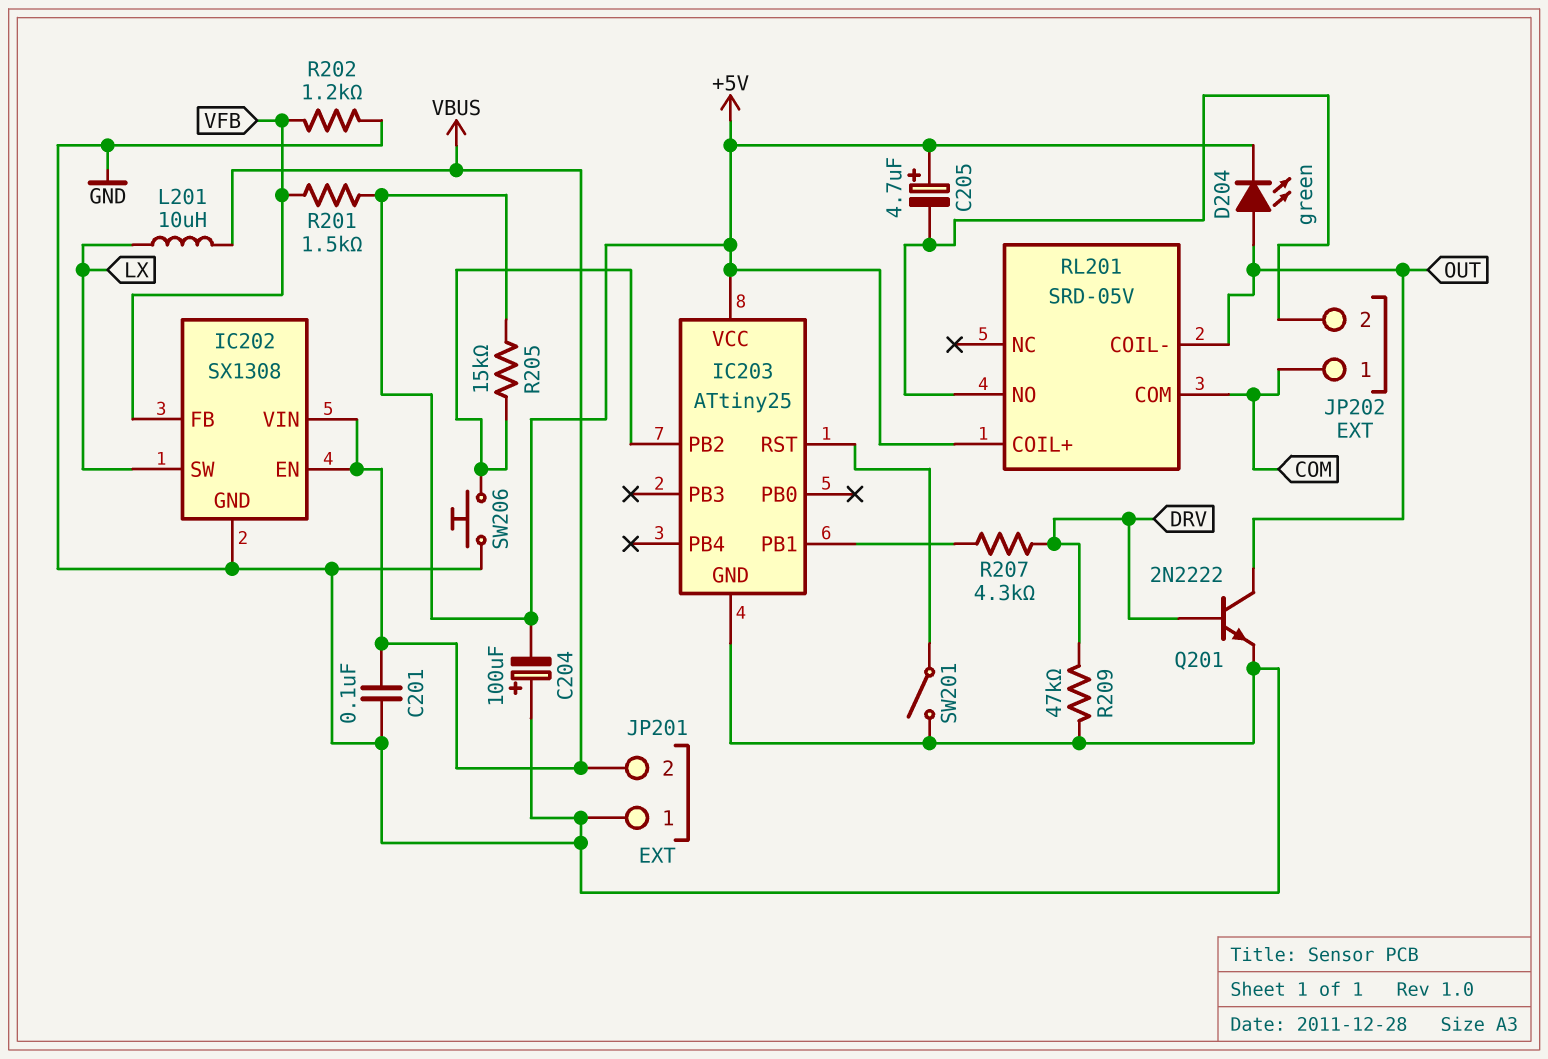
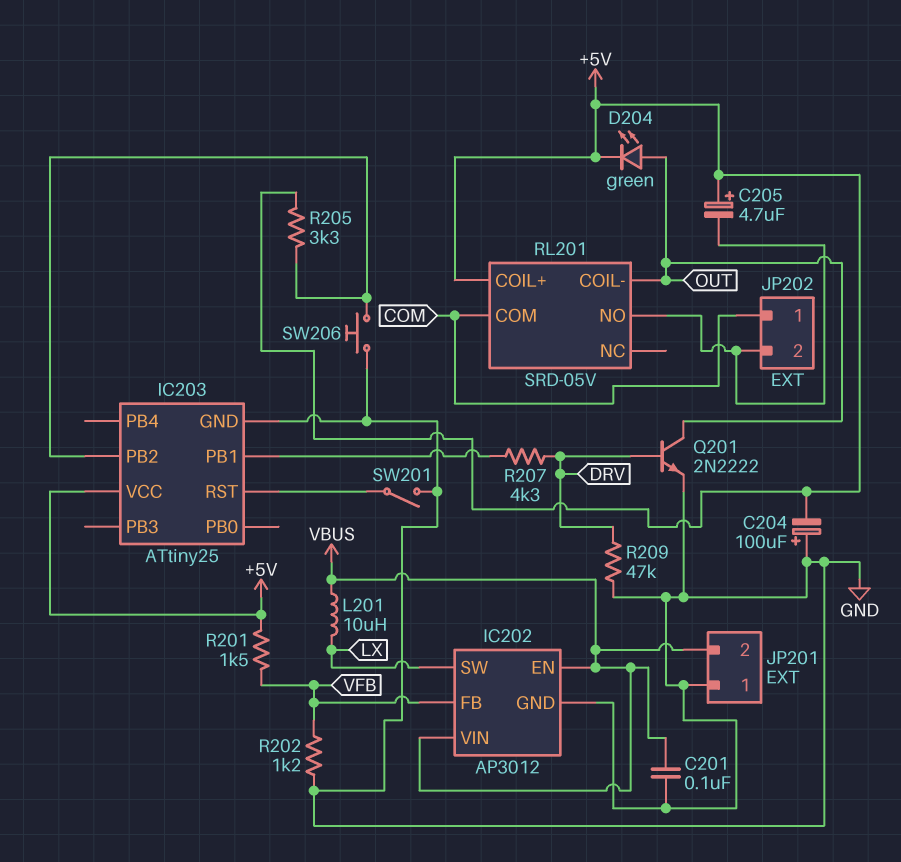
IC202: SX1308 -> AP3012
R205: 15k (+5V, IC203/PB2) -> 3.3k (+5V, IC203/PB2)

